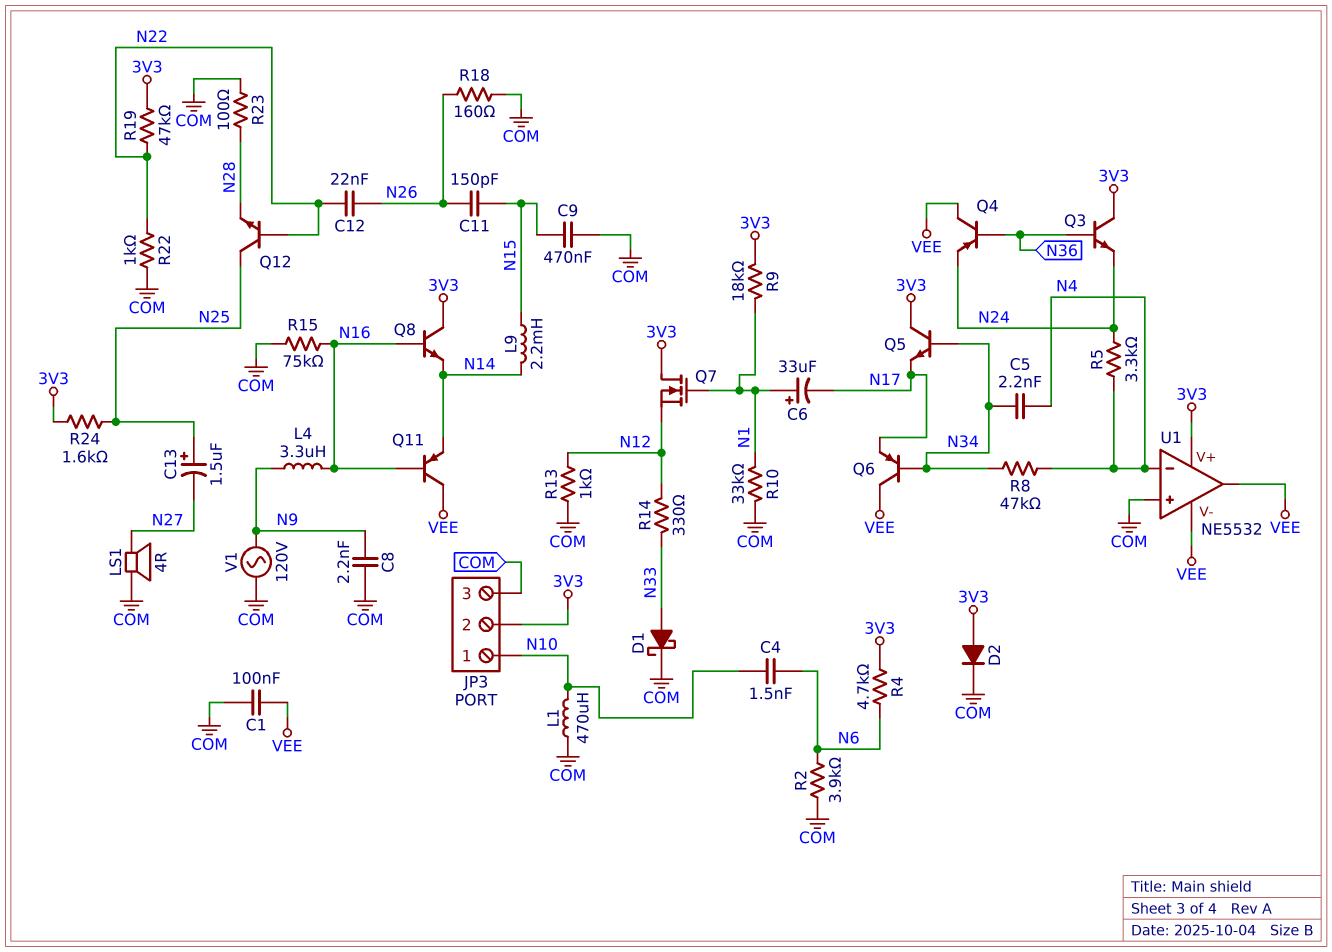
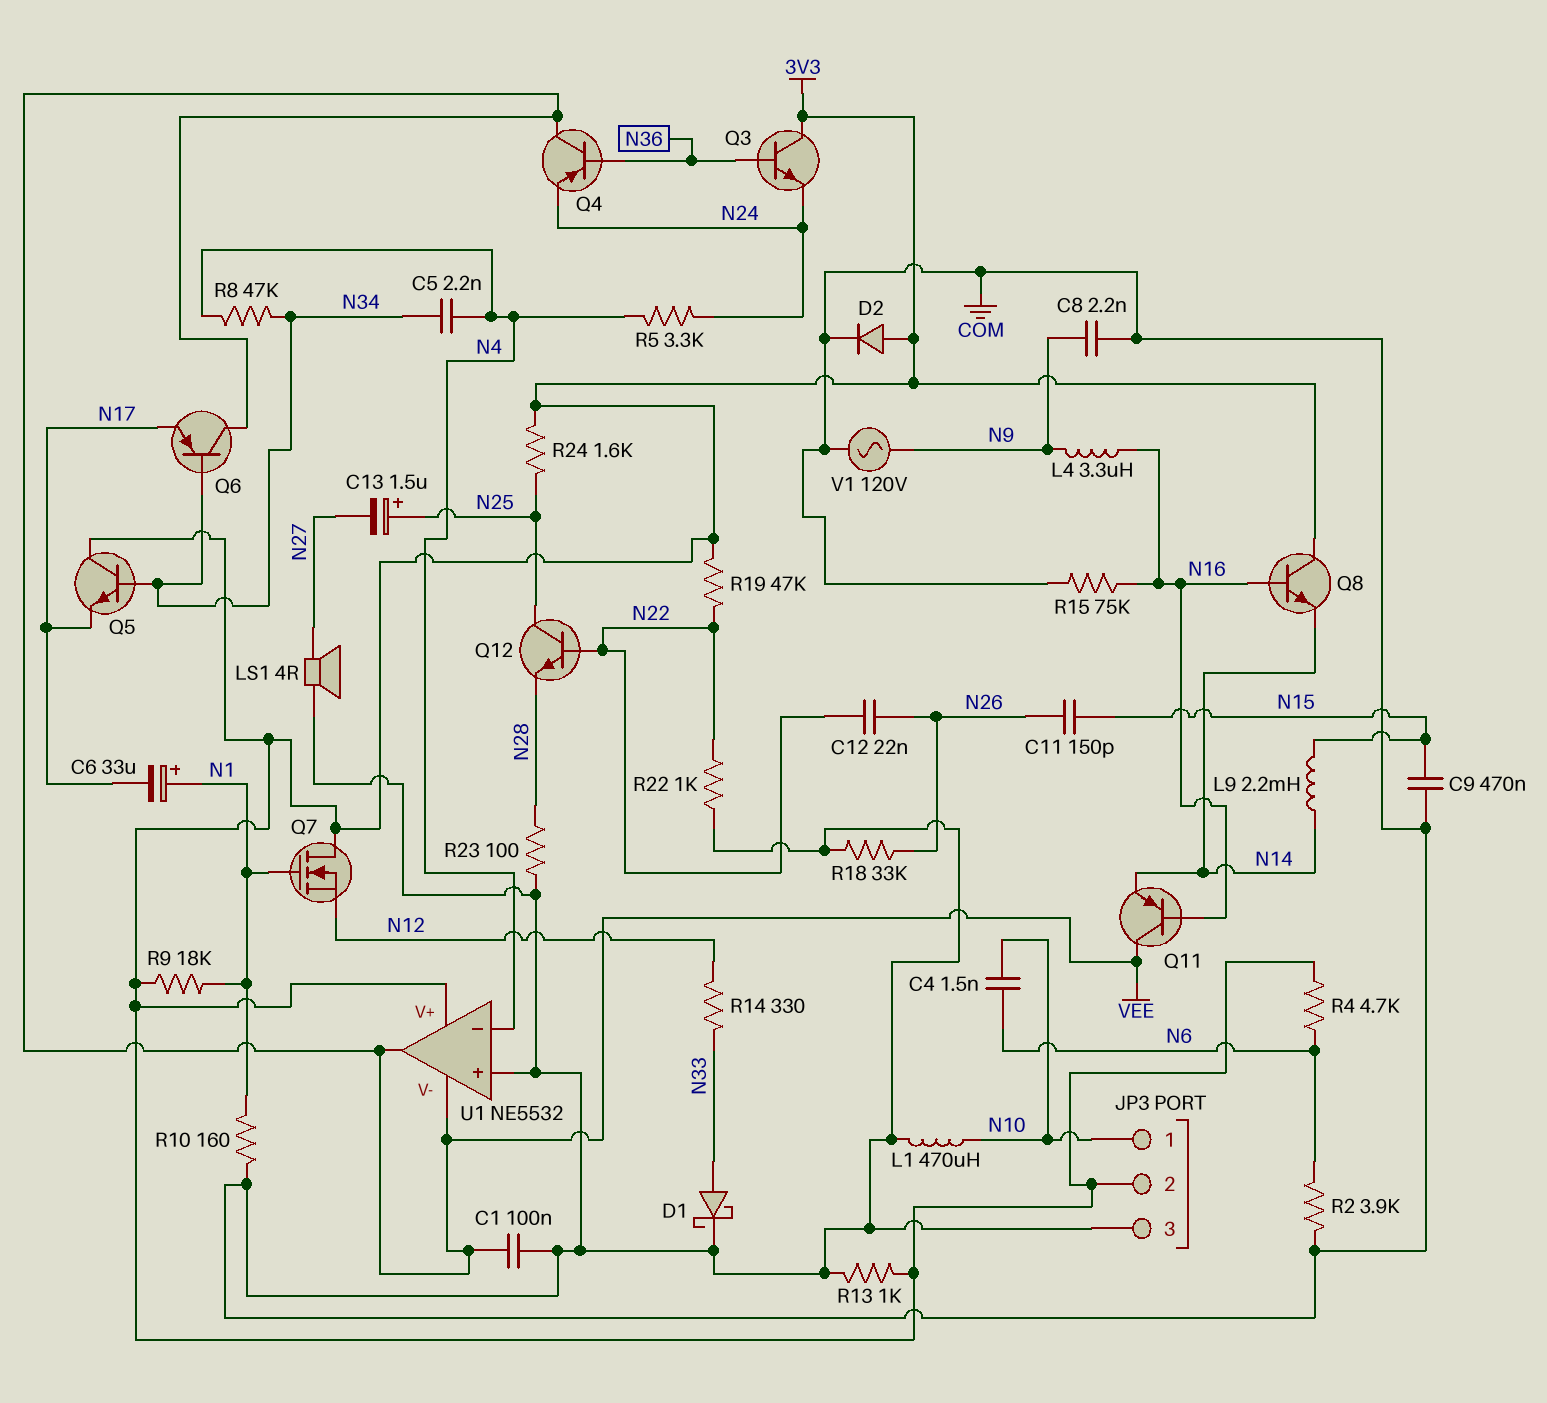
R10: 33k (COM, N1) -> 160 (COM, N1)
R13: 1k (COM, N12) -> 1k (3V3, COM)
R18: 160 (COM, N26) -> 33k (COM, N26)

